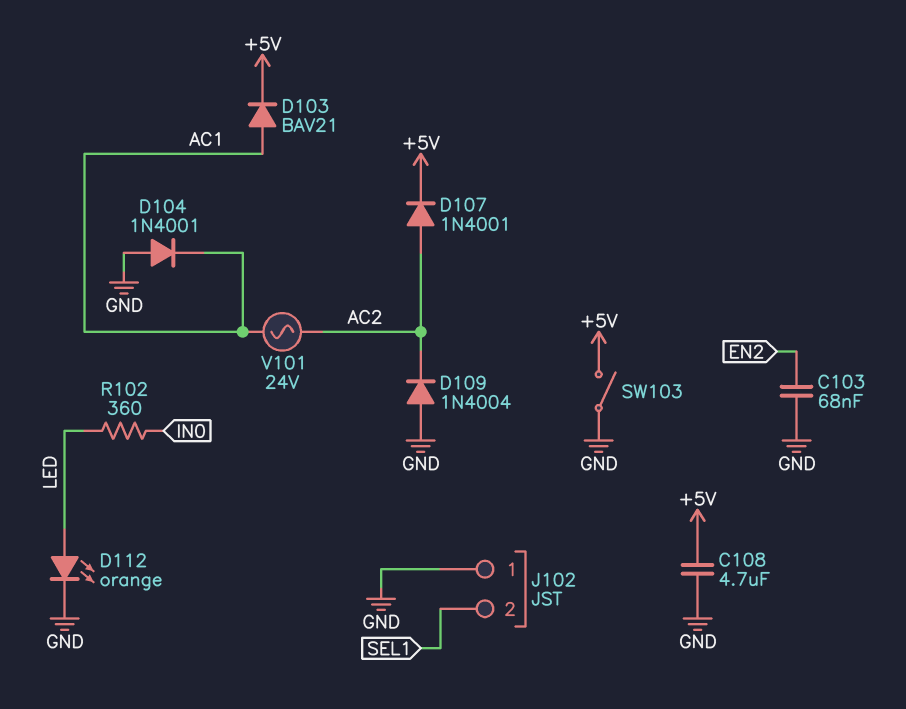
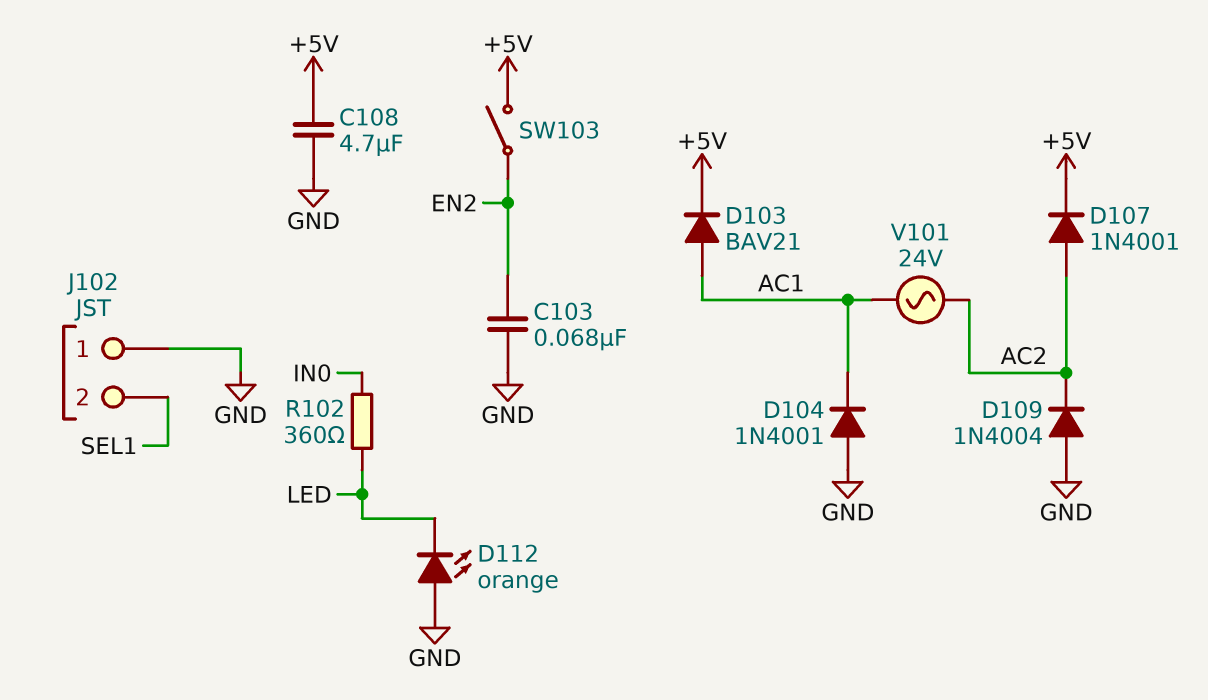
D112: LED orange (A LED, K GND) -> LED orange (A GND, K LED)
SW103: switch (+5V, GND) -> switch (+5V, EN2)

